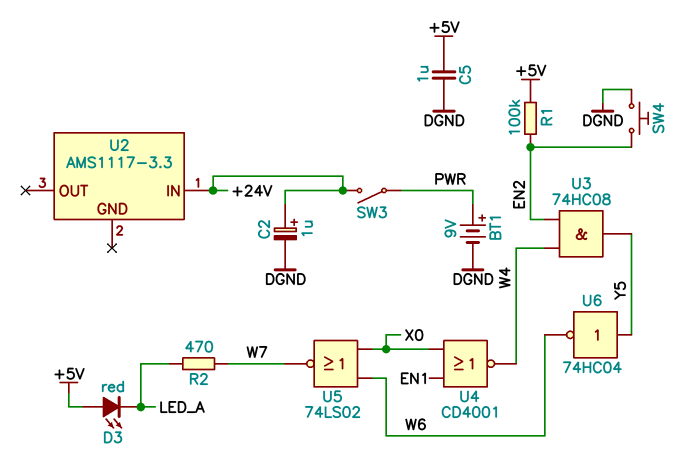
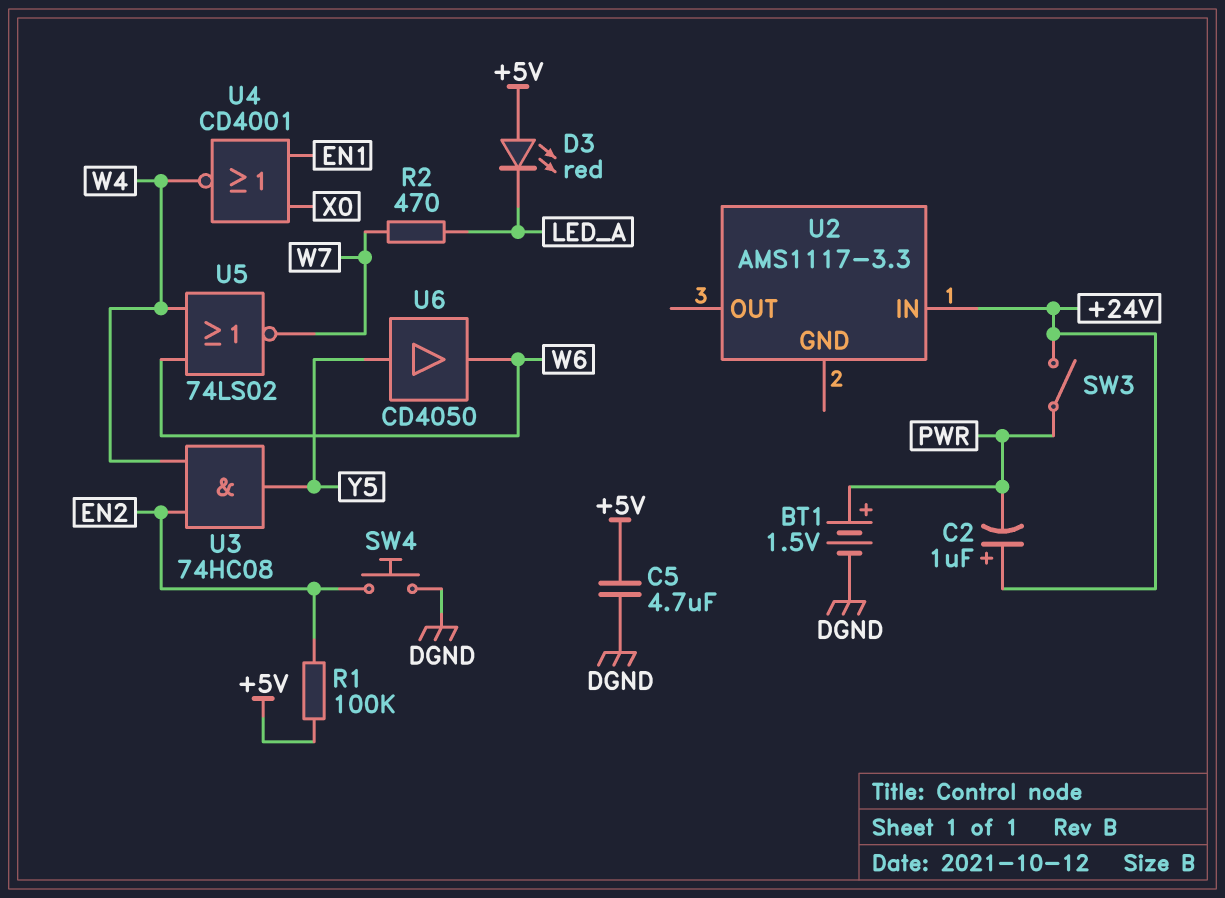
BT1: 9V (plus PWR, minus DGND) -> 1.5V (plus PWR, minus DGND)
C2: 1uF (plus +24V, minus DGND) -> 1uF (plus +24V, minus PWR)
C5: 1uF (+5V, DGND) -> 4.7uF (+5V, DGND)
U5: NOR 74LS02 (in W6, in X0, out W7) -> NOR 74LS02 (in W4, in W6, out W7)
U6: NOT 74HC04 (in Y5, out W6) -> buffer CD4050 (in Y5, out W6)

